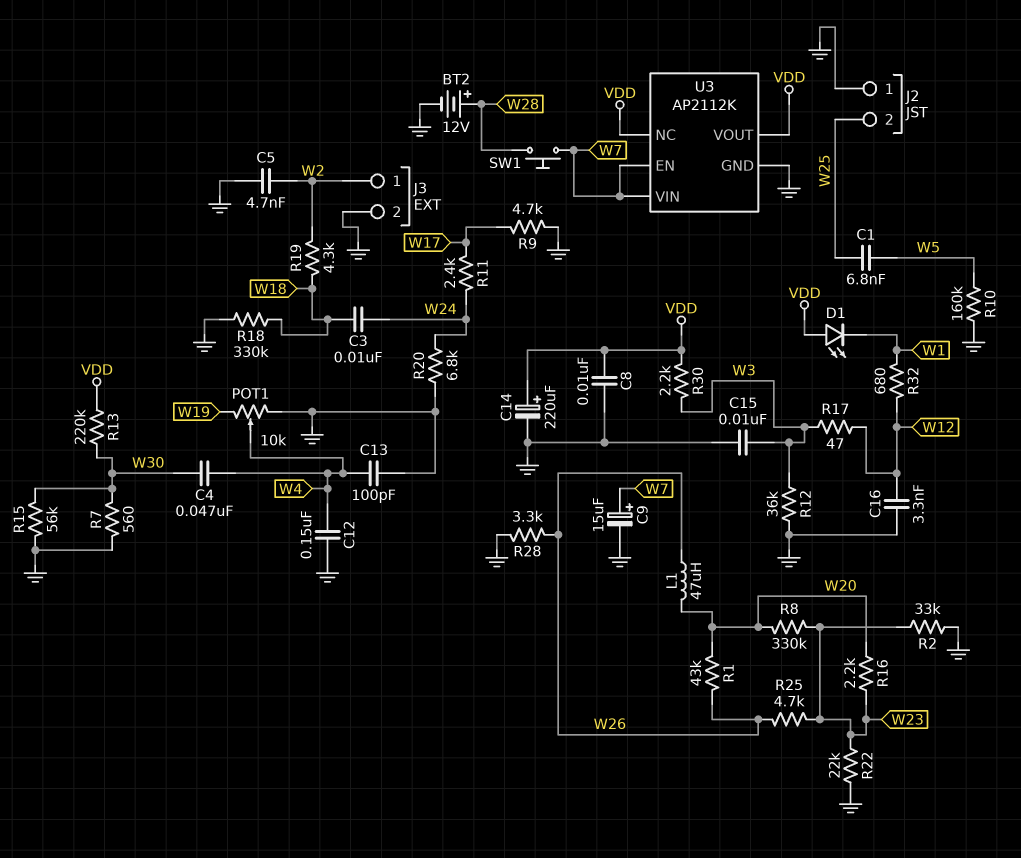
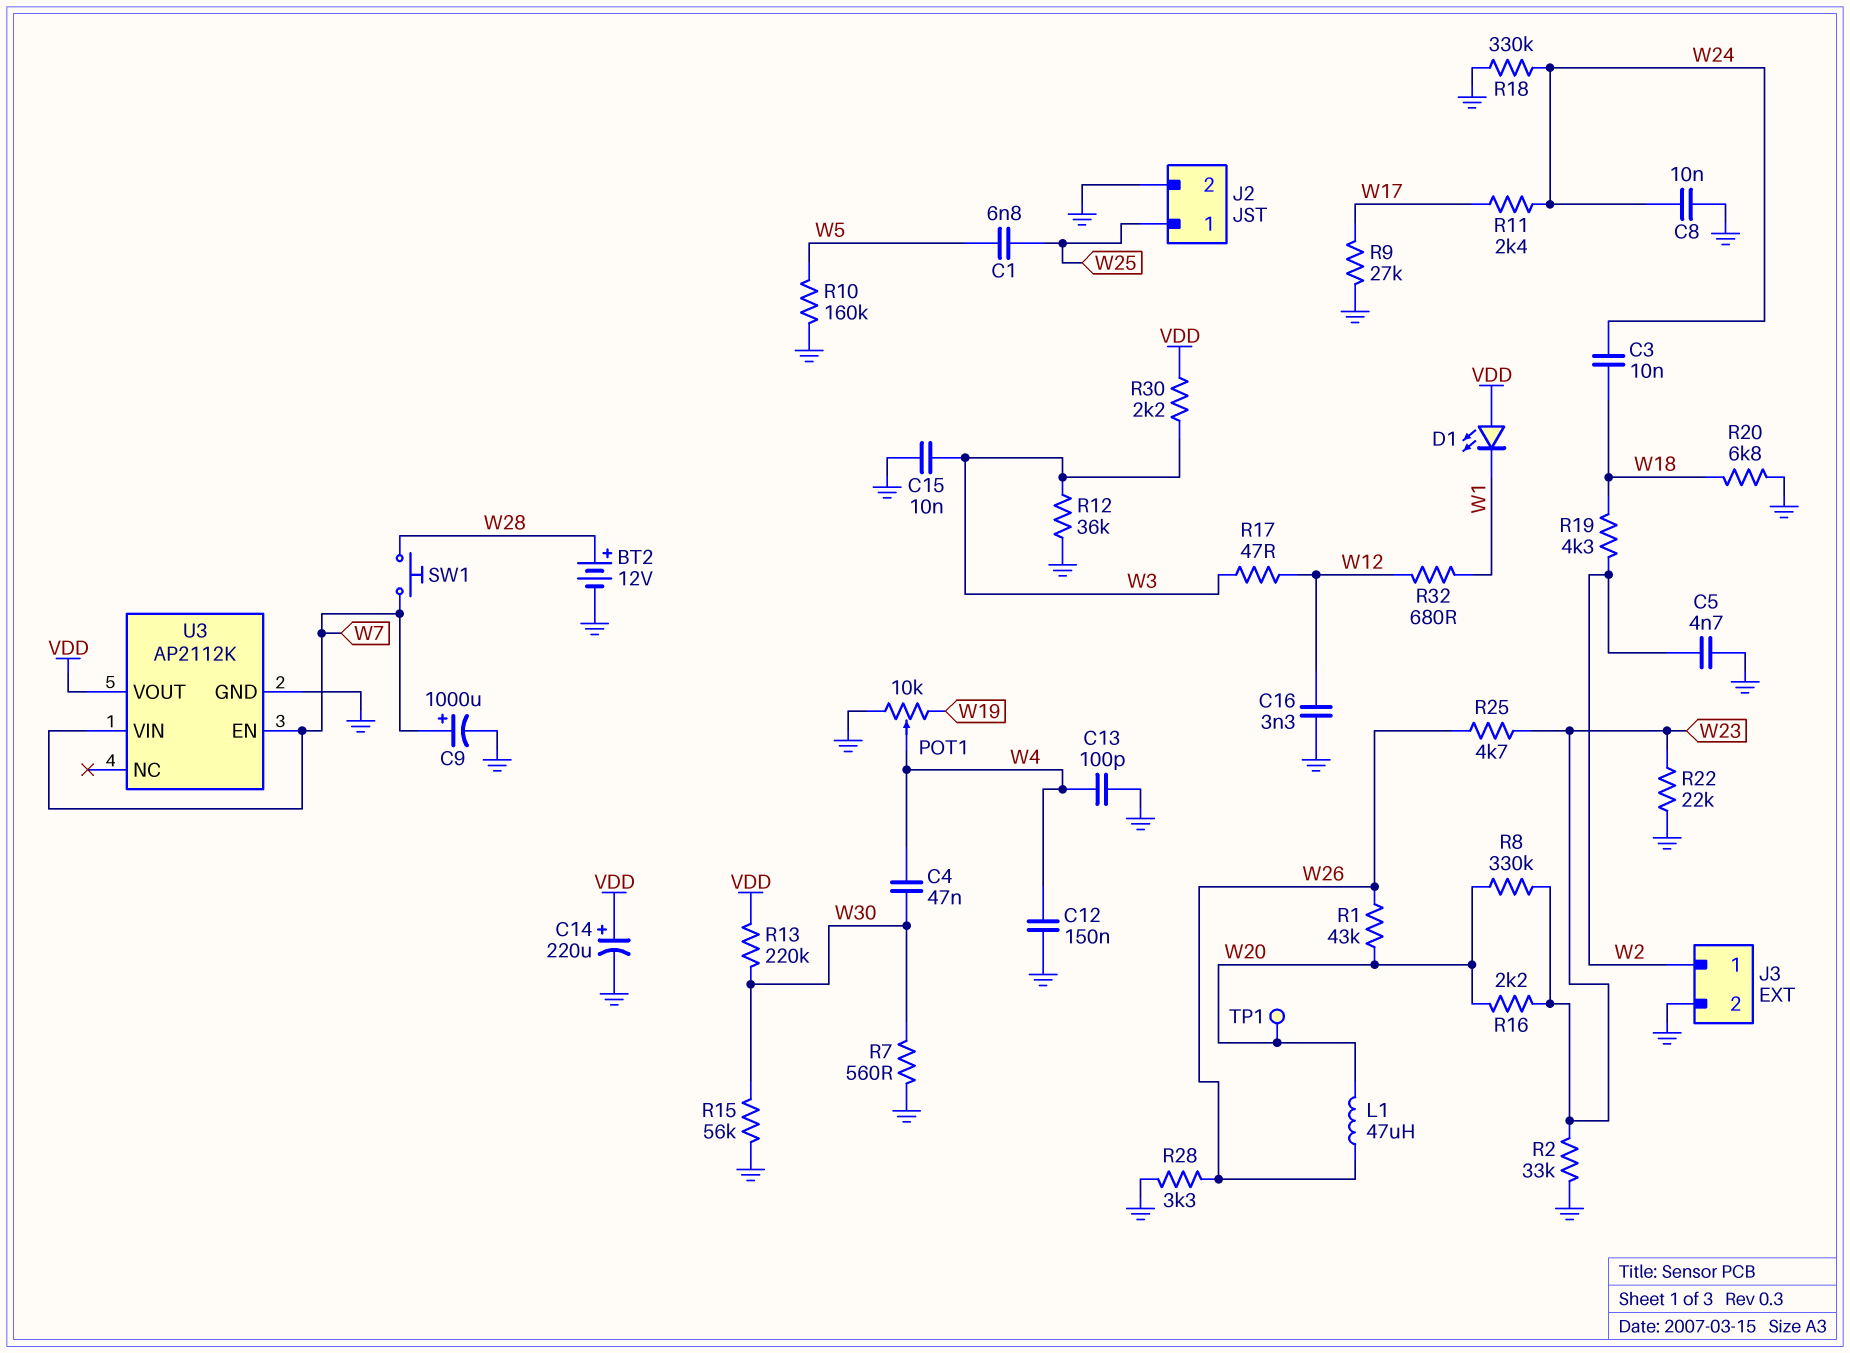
C8: 10nF (GND, VDD) -> 10nF (GND, W24)
C9: 15uF (plus W7, minus GND) -> 1000uF (plus W7, minus GND)
J2 pin 1: GND -> W25
J2 pin 2: W25 -> GND
R9: 4.7k (GND, W17) -> 27k (GND, W17)
R18: 330k (GND, W18) -> 330k (GND, W24)
R20: 6.8k (GND, W24) -> 6.8k (GND, W18)
TP1: none -> test point (W20)
U3 pin NC: VDD -> none

